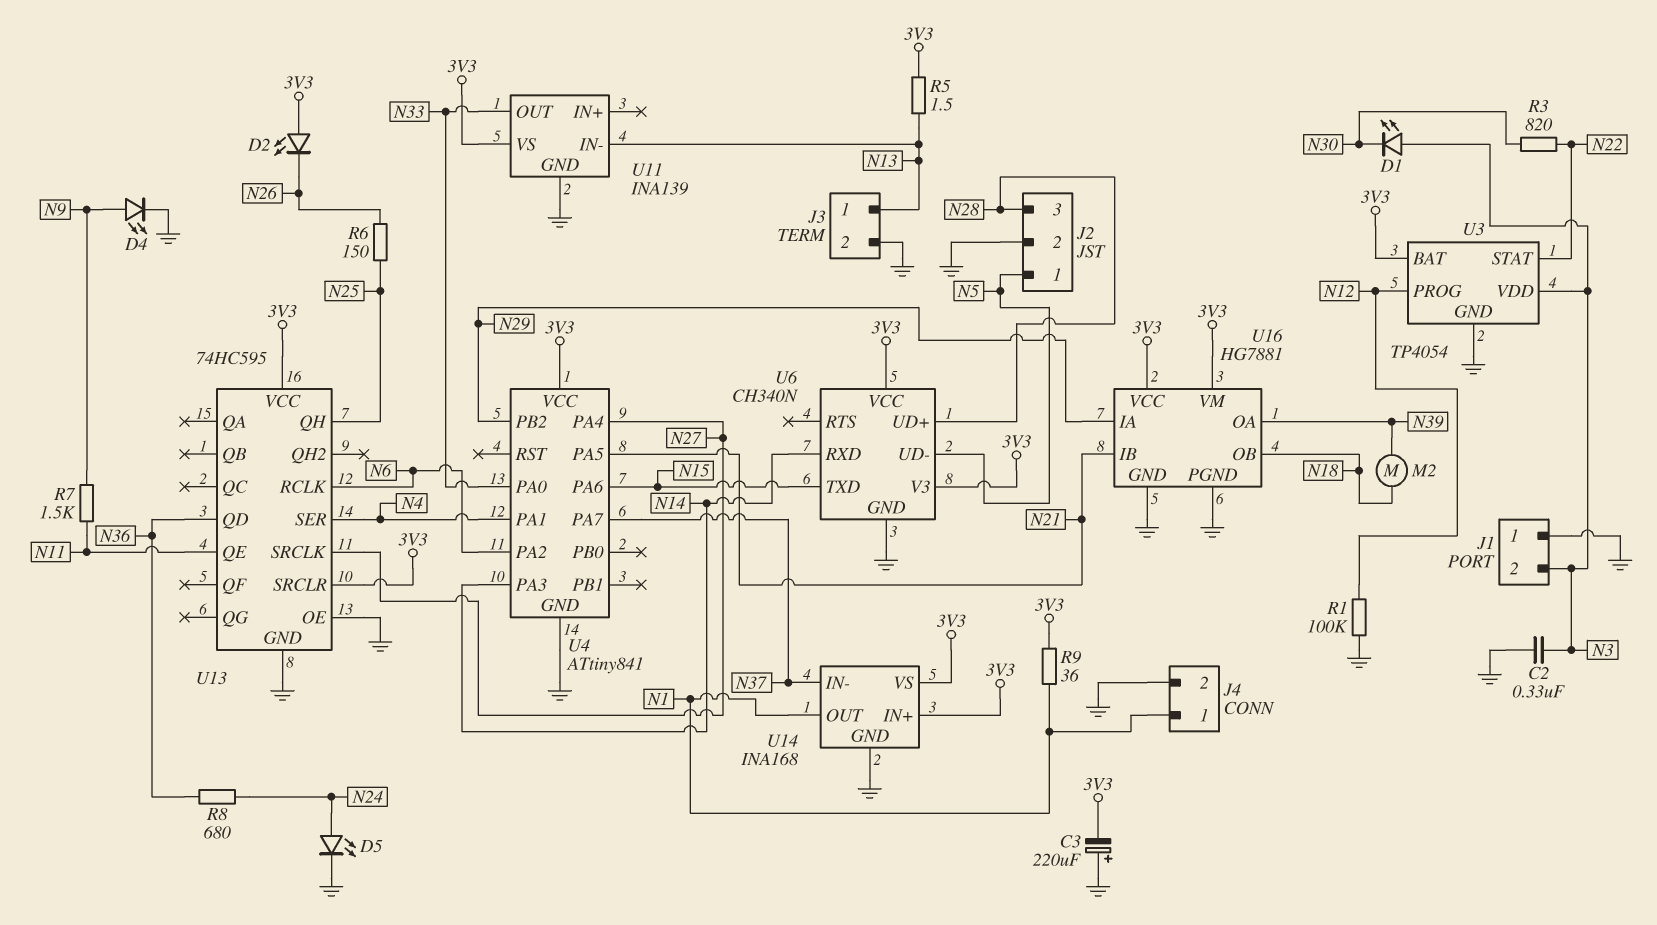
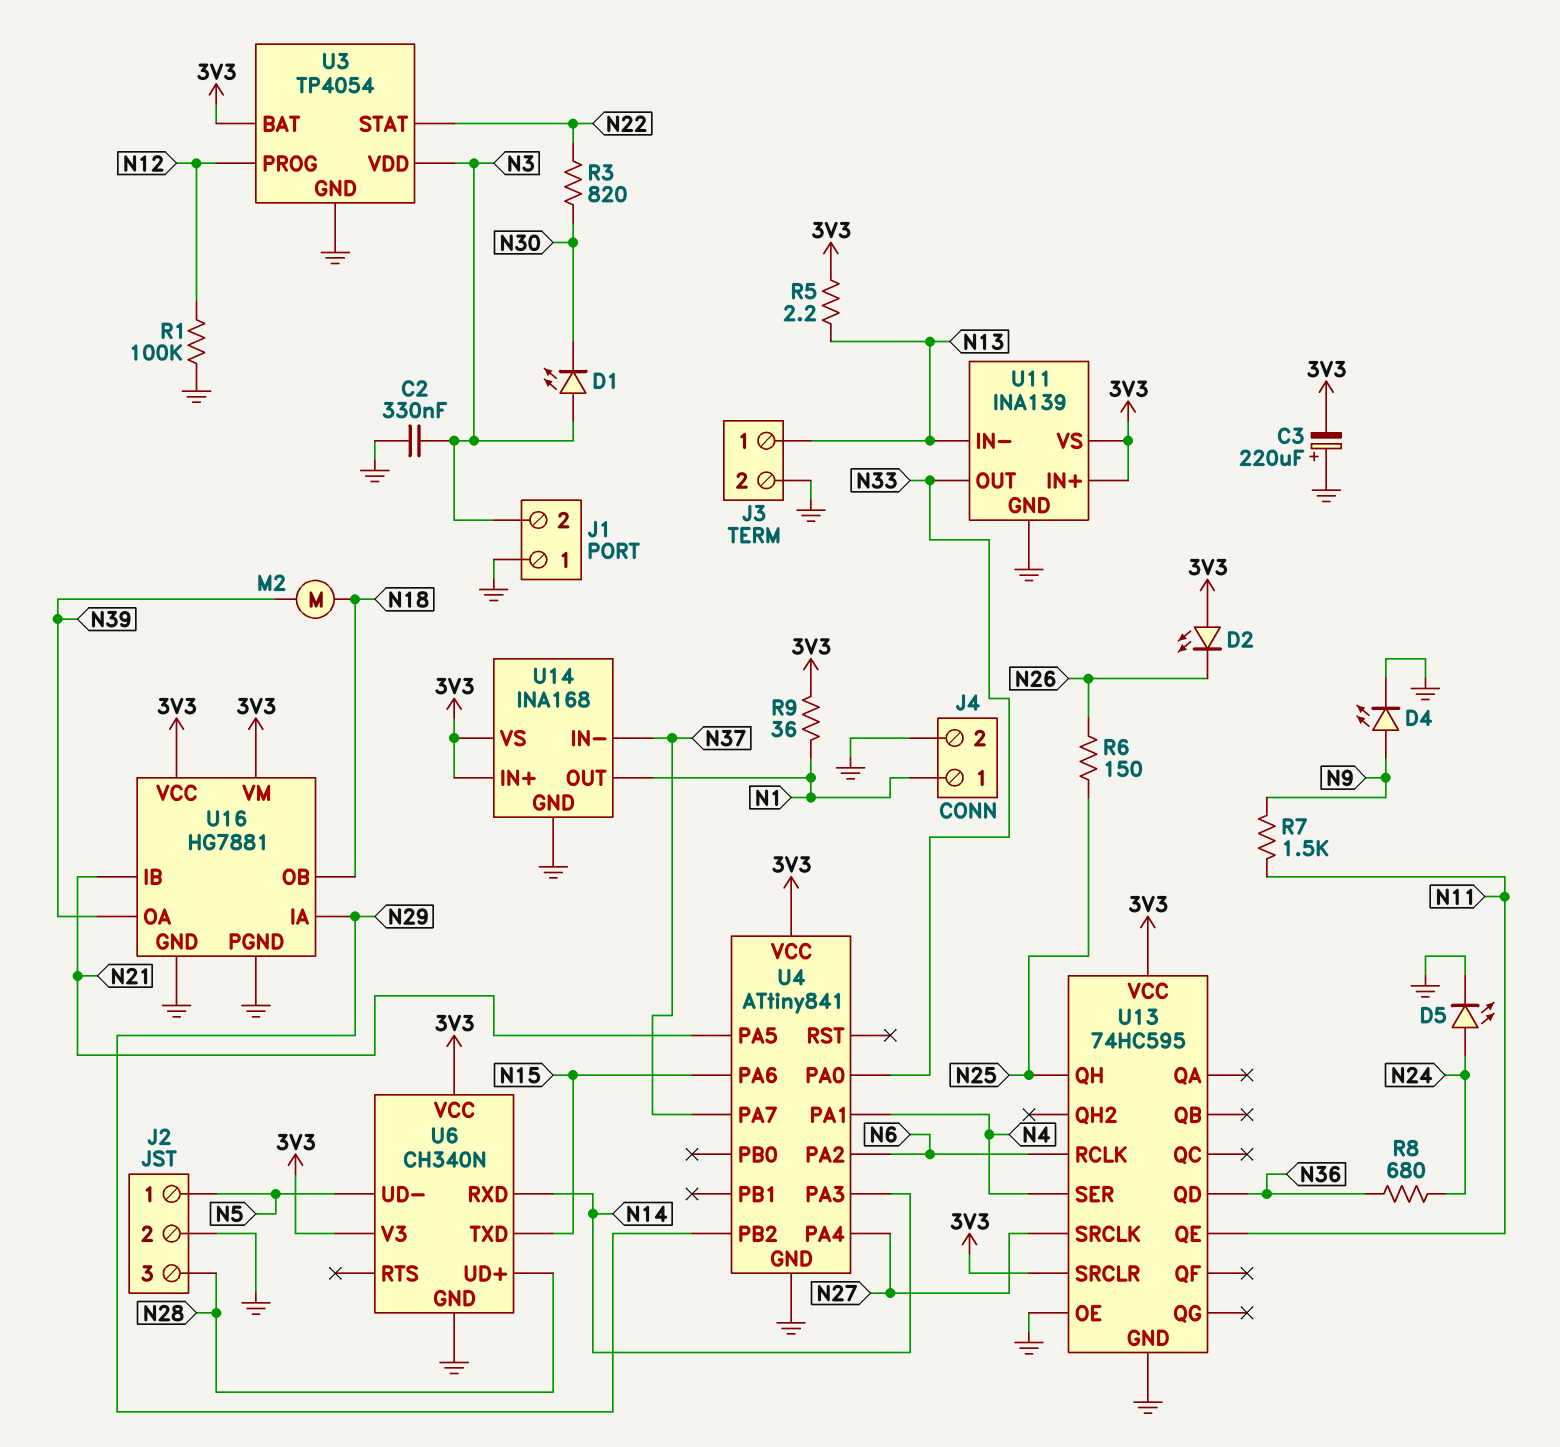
R5: 1.5 (3V3, N13) -> 2.2 (3V3, N13)
U11 pin IN+: none -> 3V3

